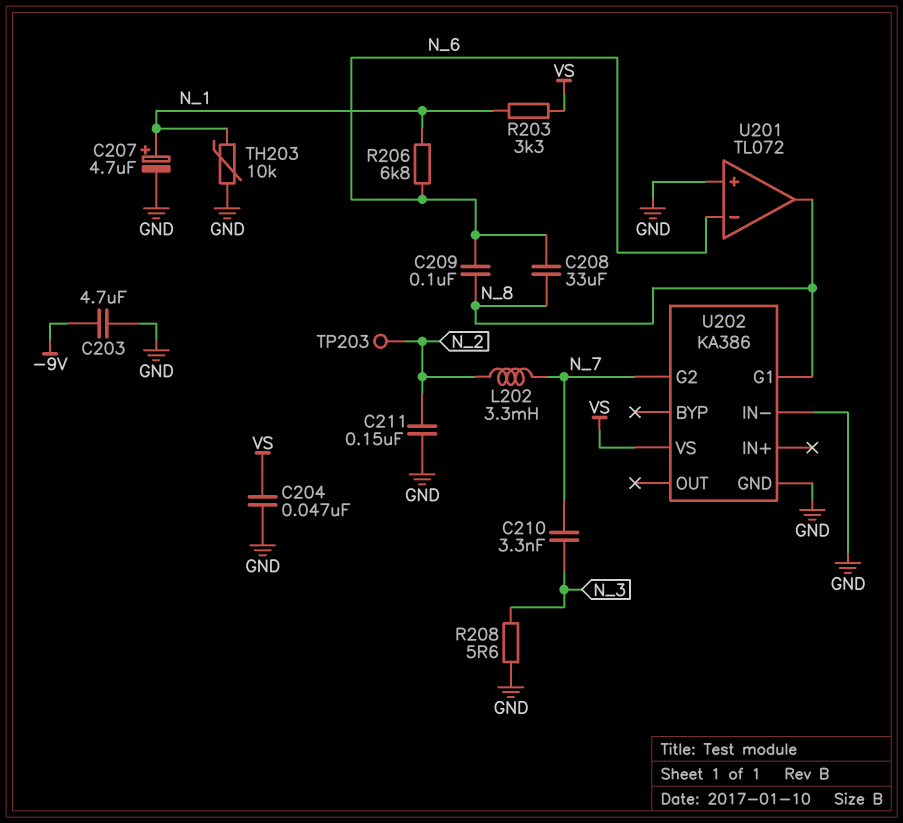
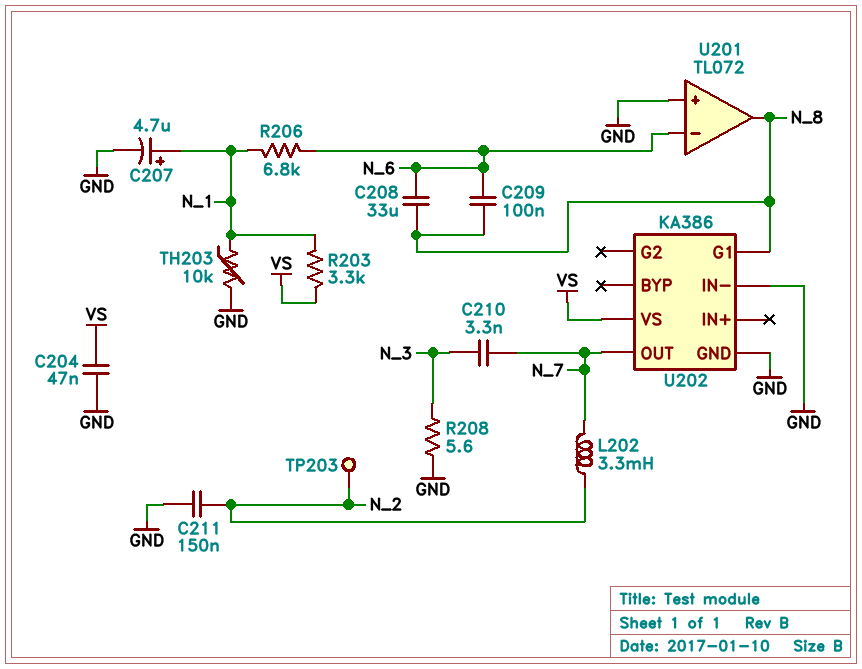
C203: 4.7uF (-9V, GND) -> none
U202 pin G2: N_7 -> none
U202 pin OUT: none -> N_7

